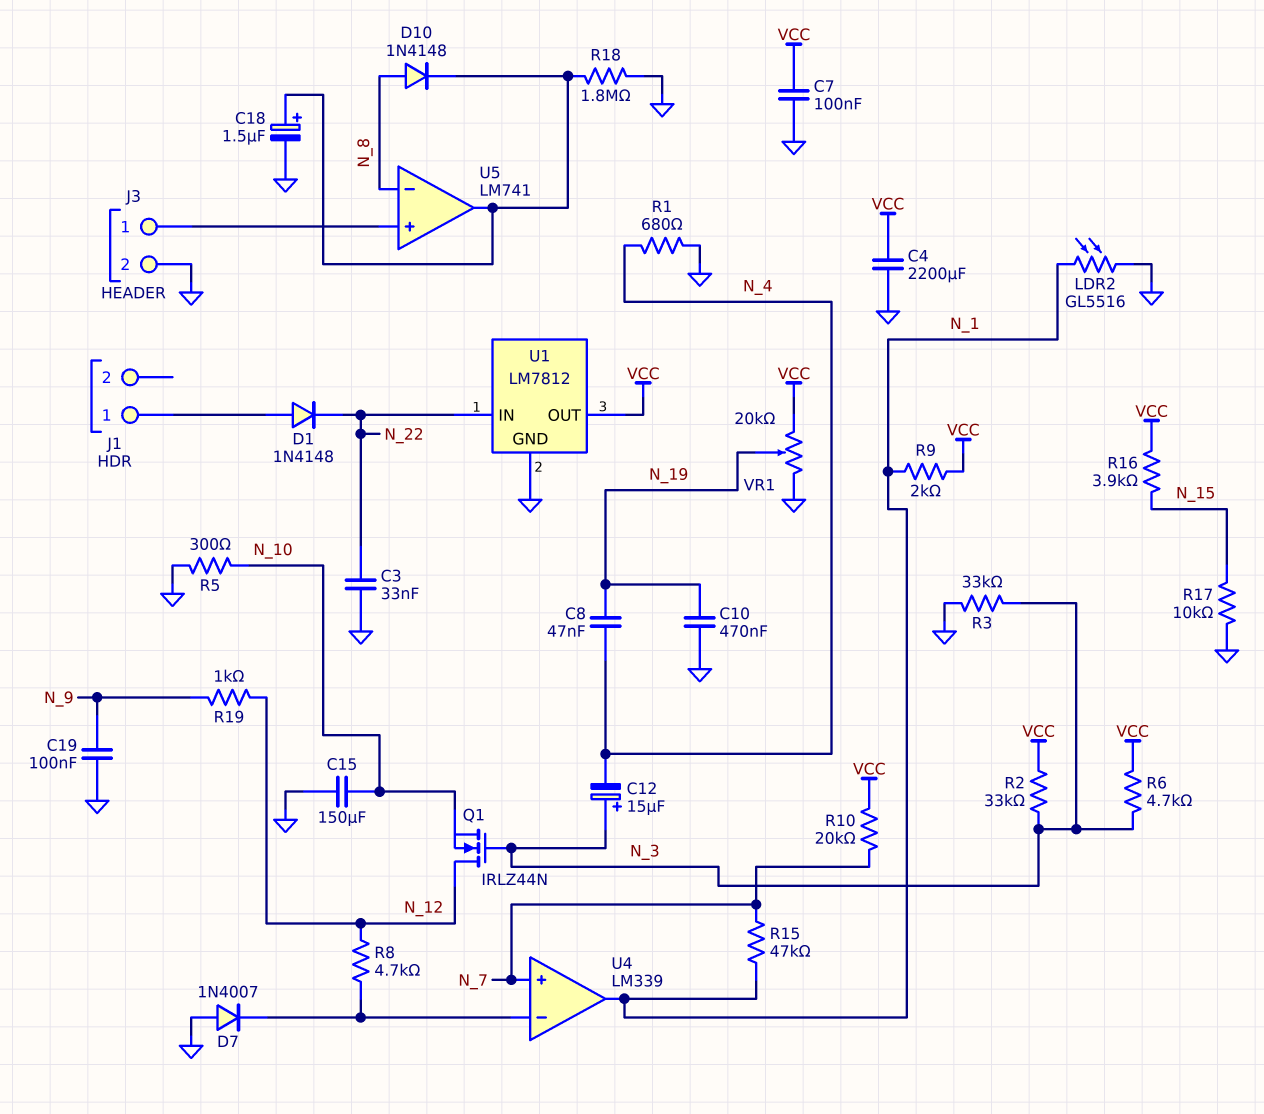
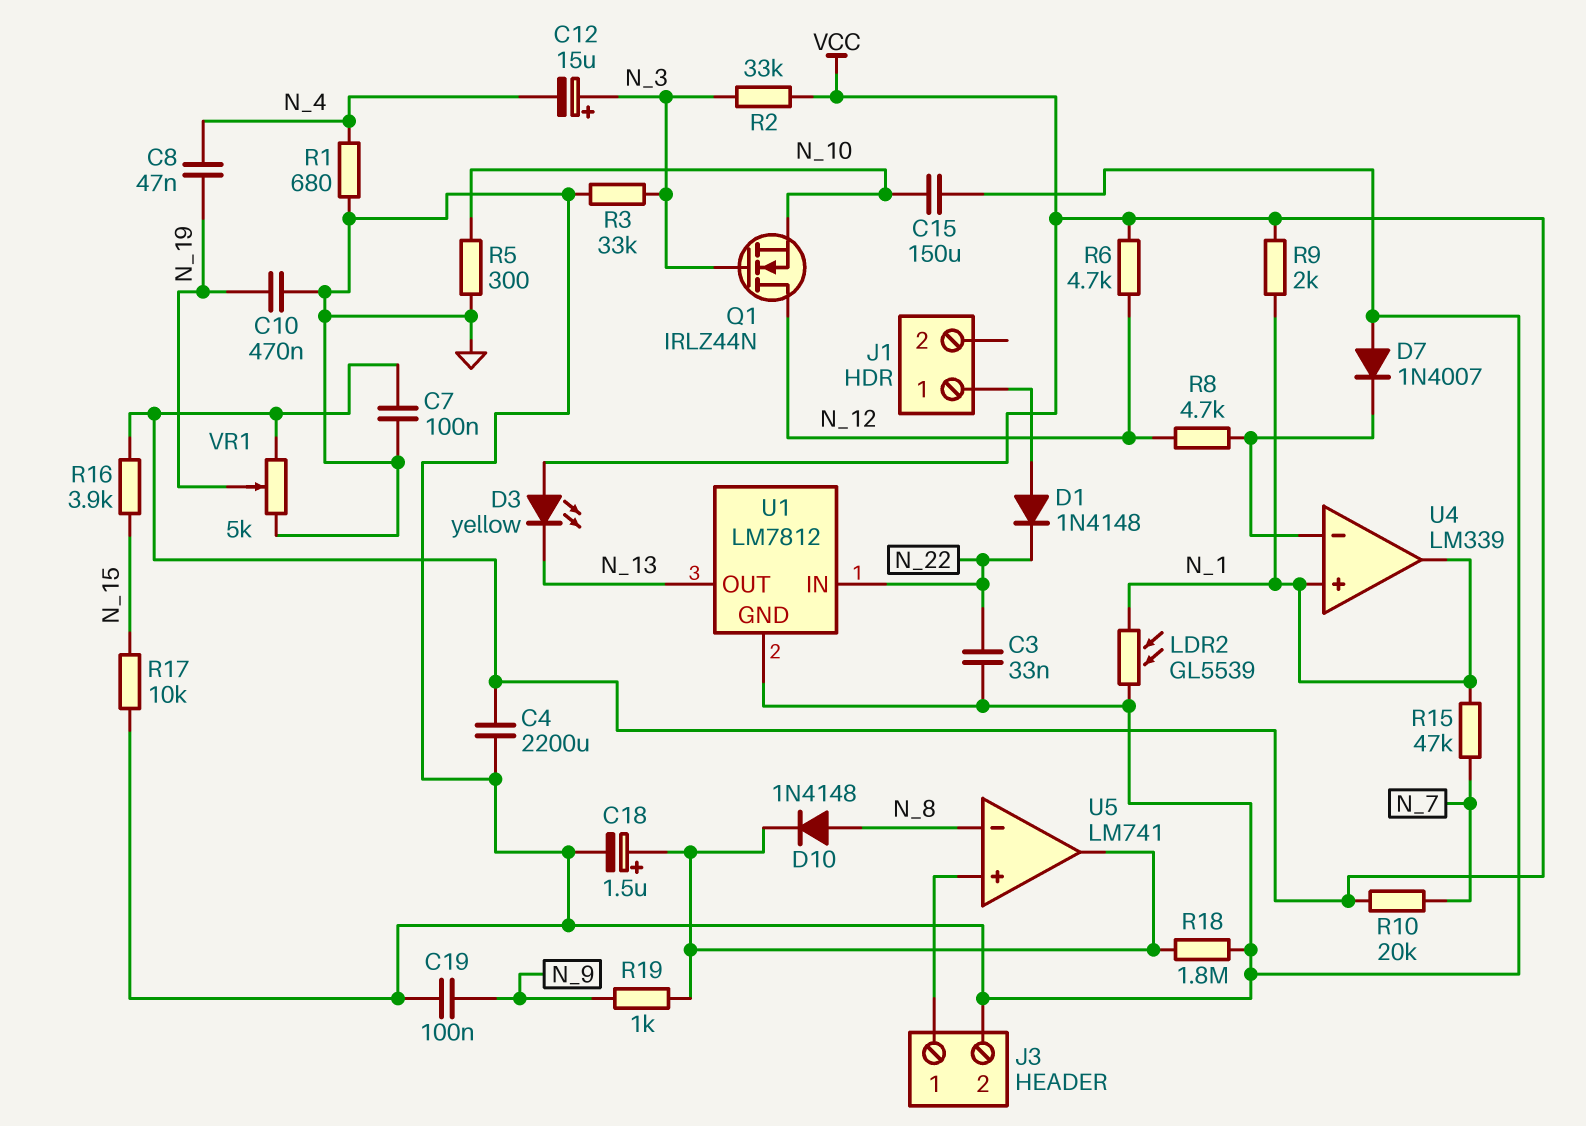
D3: none -> LED yellow (A VCC, K N_13)
LDR2: GL5516 (GND, N_1) -> GL5539 (GND, N_1)
R6: 4.7k (N_3, VCC) -> 4.7k (N_12, VCC)
R19: 1k (N_9, N_12) -> 1k (N_9, U5/out)
U1 pin OUT: VCC -> N_13
U4 pin in+: N_7 -> N_1
VR1: 20k (GND, VCC, wiper N_19) -> 5k (GND, VCC, wiper N_19)

